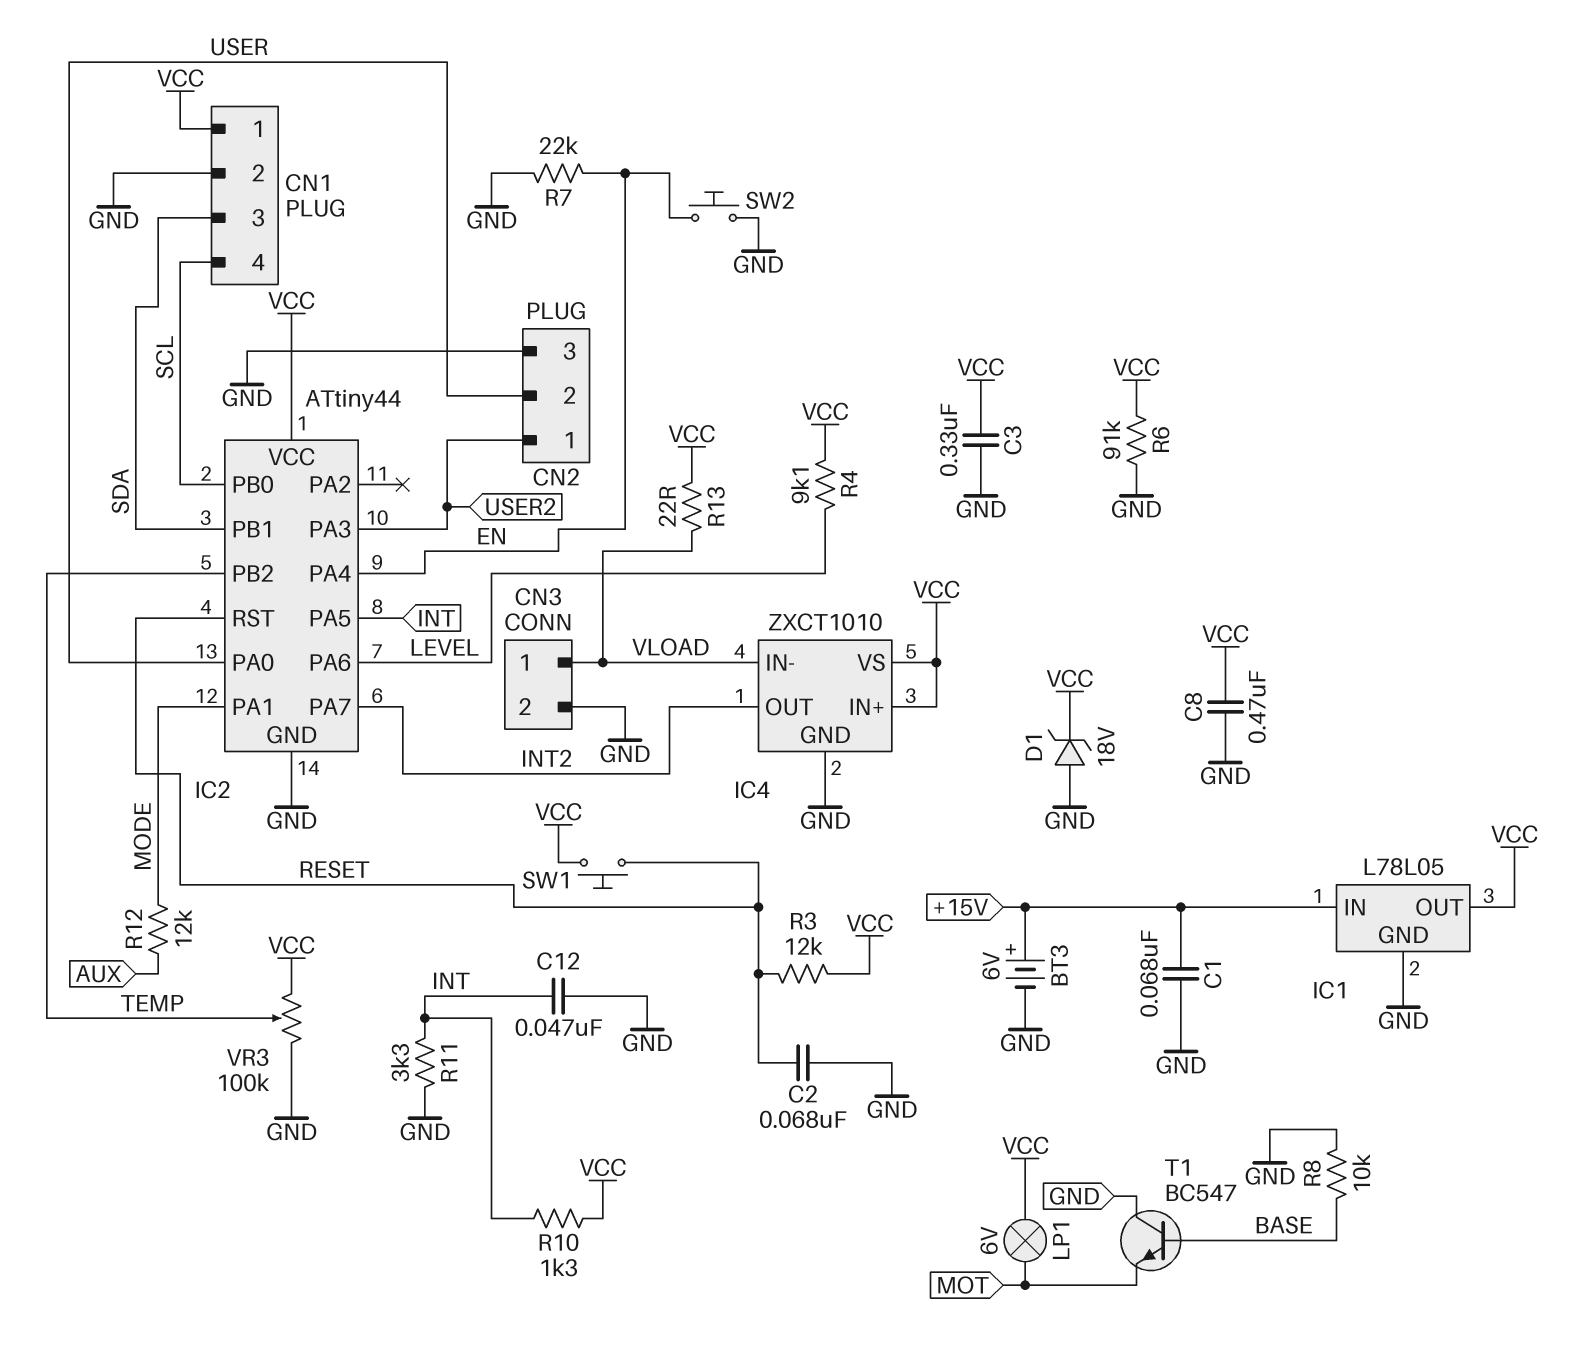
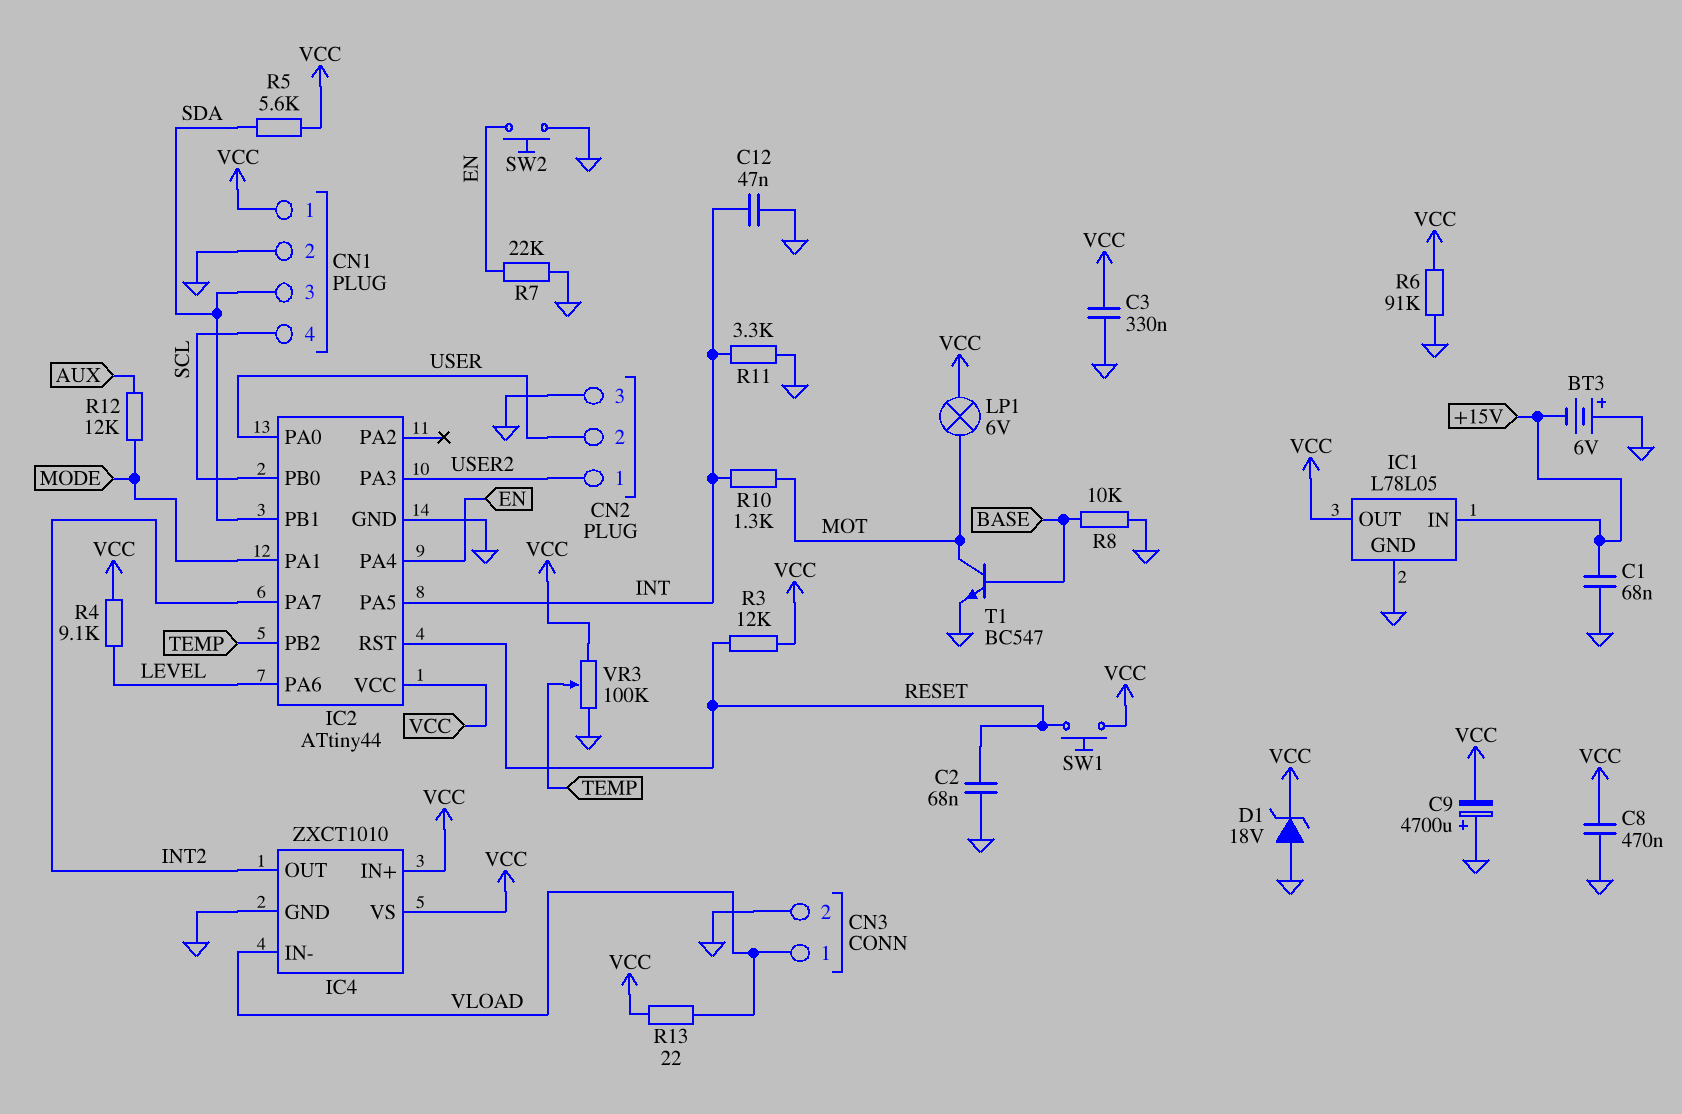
BT3: 6V (plus +15V, minus GND) -> 6V (plus GND, minus +15V)
C9: none -> 4700uF (plus GND, minus VCC)
R5: none -> 5.6k (SDA, VCC)
R10: 1.3k (INT, VCC) -> 1.3k (INT, MOT)
T1: NPN BC547 (B BASE, C GND, E MOT) -> NPN BC547 (B BASE, C MOT, E GND)

